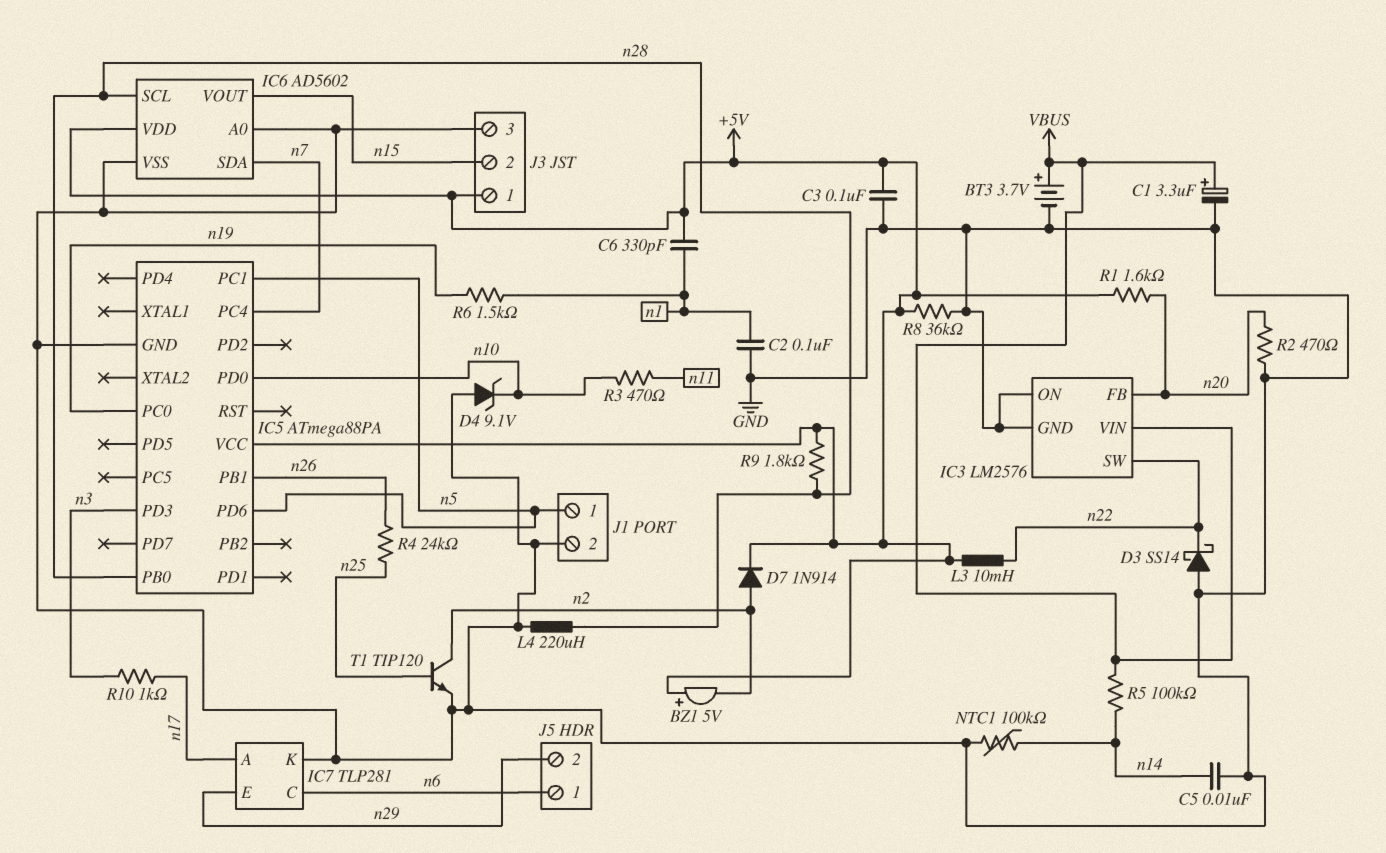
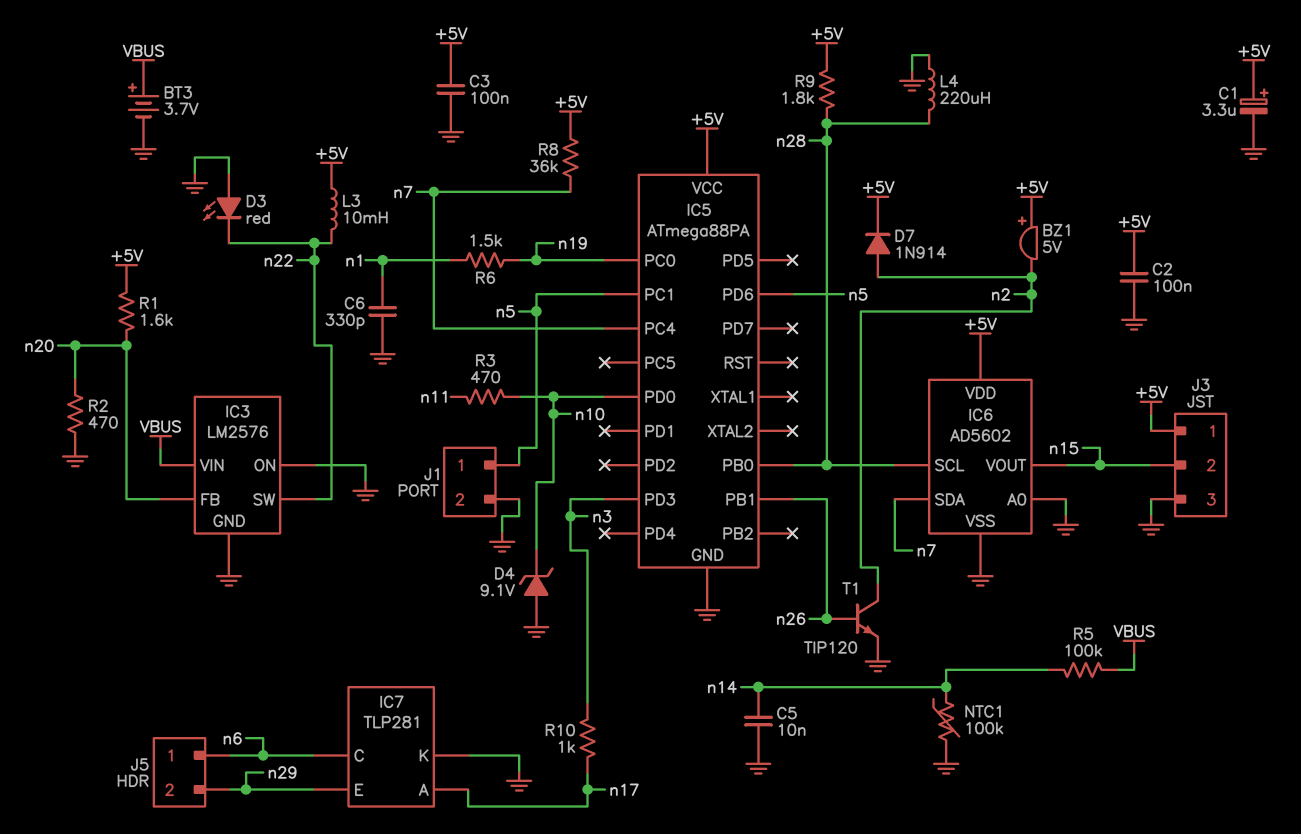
C1: 3.3uF (plus VBUS, minus GND) -> 3.3uF (plus +5V, minus GND)
C2: 100nF (GND, n1) -> 100nF (+5V, GND)
C6: 330pF (+5V, n1) -> 330pF (GND, n1)
D3: schottky SS14 (A GND, K n22) -> LED red (A GND, K n22)
R4: 24k (n25, n26) -> none
R8: 36k (+5V, GND) -> 36k (+5V, n7)
T1: NPN TIP120 (B n25, C n2, E GND) -> NPN TIP120 (B n26, C n2, E GND)

